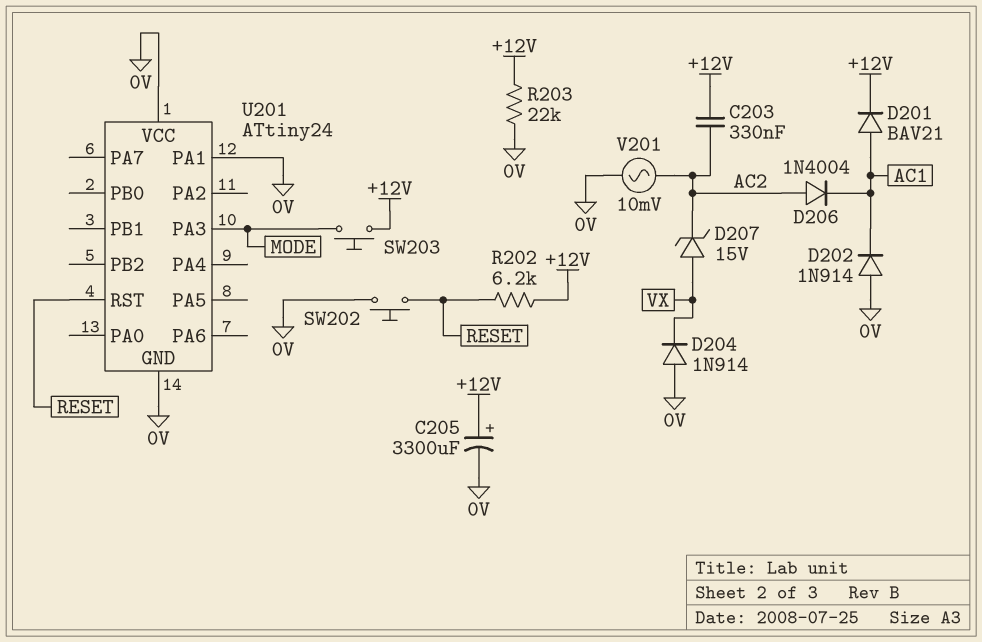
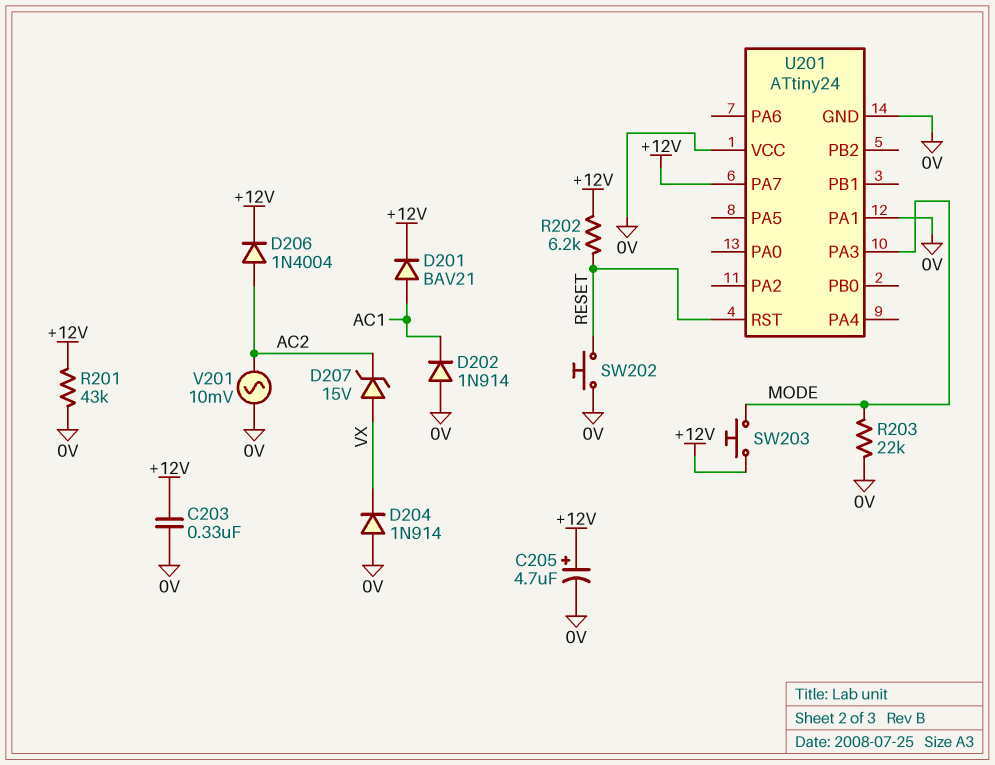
C203: 330nF (+12V, AC2) -> 330nF (+12V, 0V)
C205: 3300uF (plus +12V, minus 0V) -> 4.7uF (plus +12V, minus 0V)
D206: diode 1N4004 (A AC2, K AC1) -> diode 1N4004 (A AC2, K +12V)
R201: none -> 43k (+12V, 0V)
R203: 22k (+12V, 0V) -> 22k (0V, MODE)
U201 pin PA7: none -> +12V

